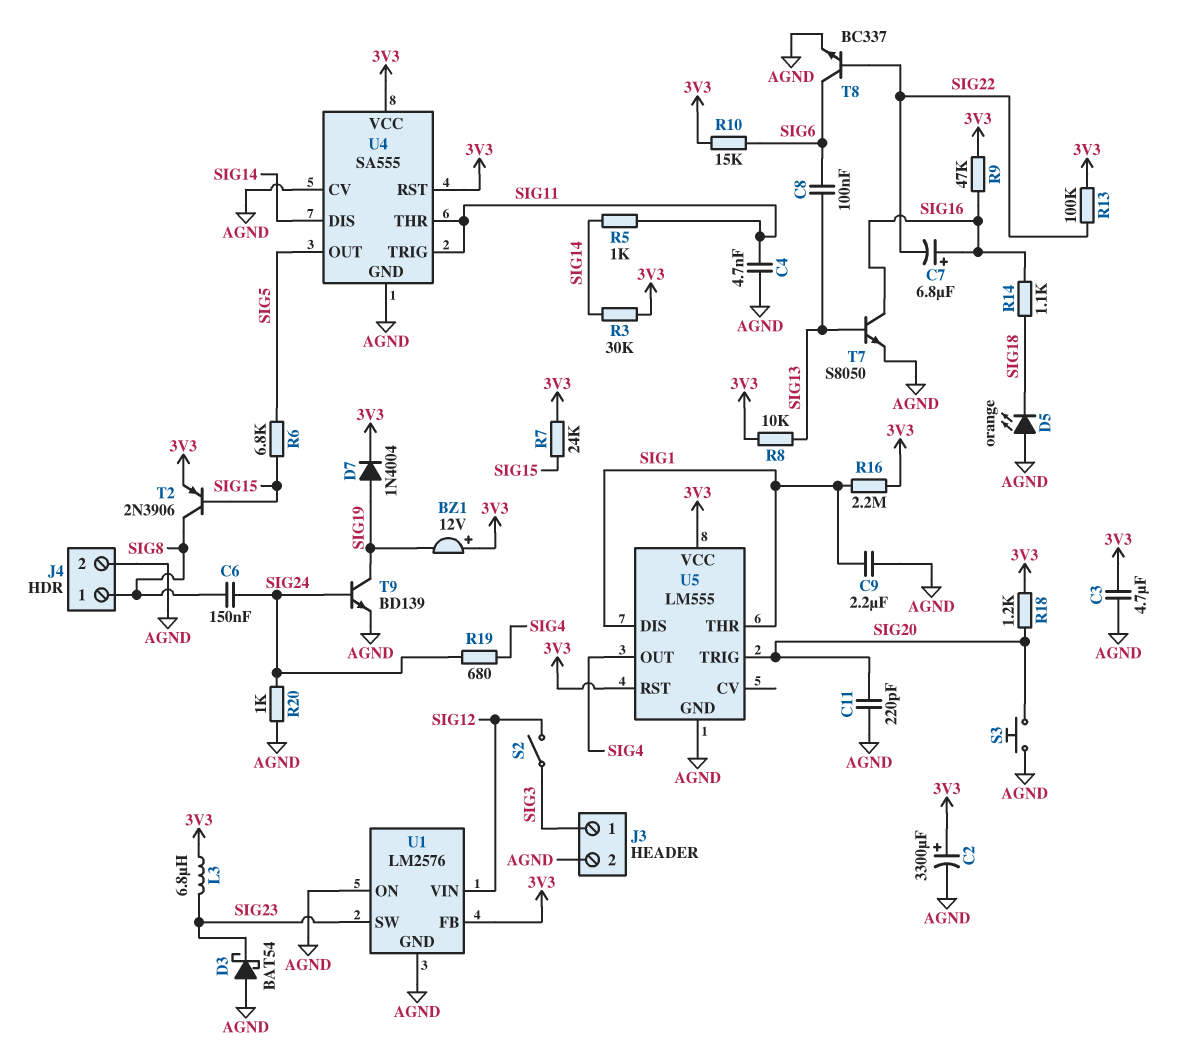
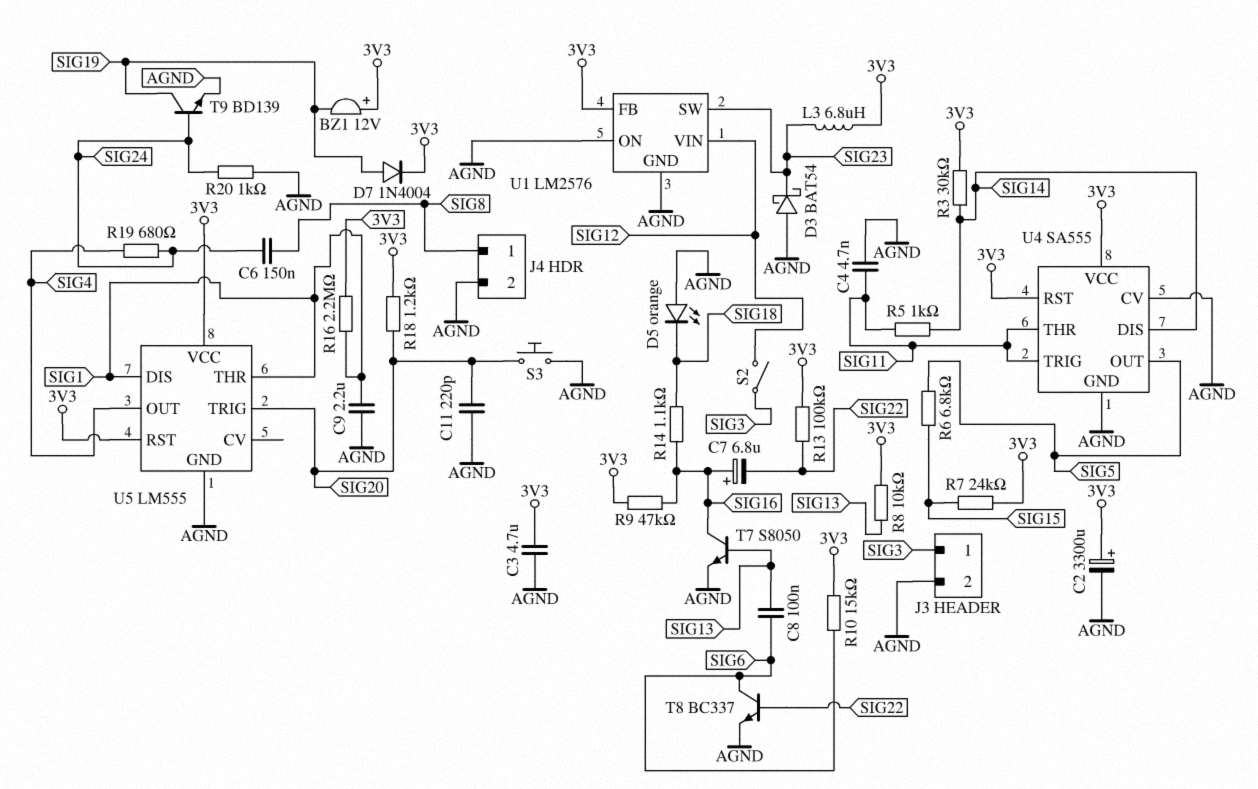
T2: PNP 2N3906 (B SIG15, C SIG8, E 3V3) -> none

